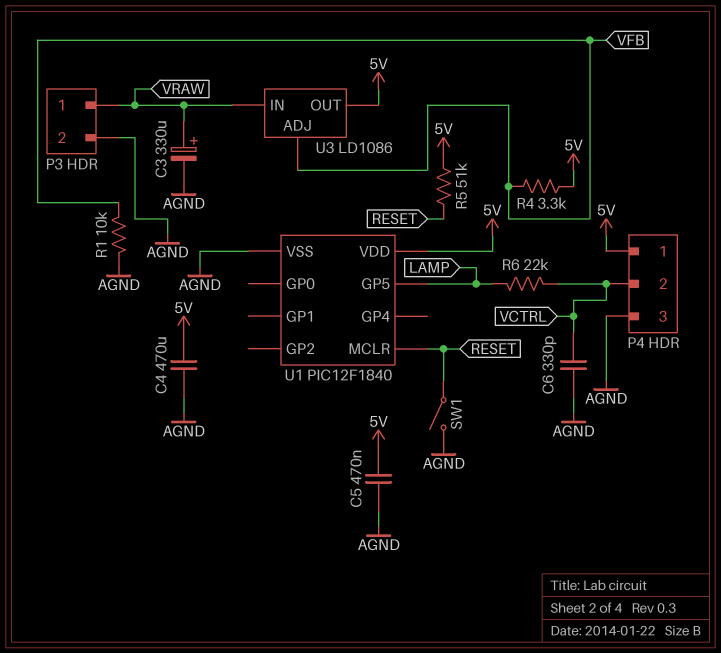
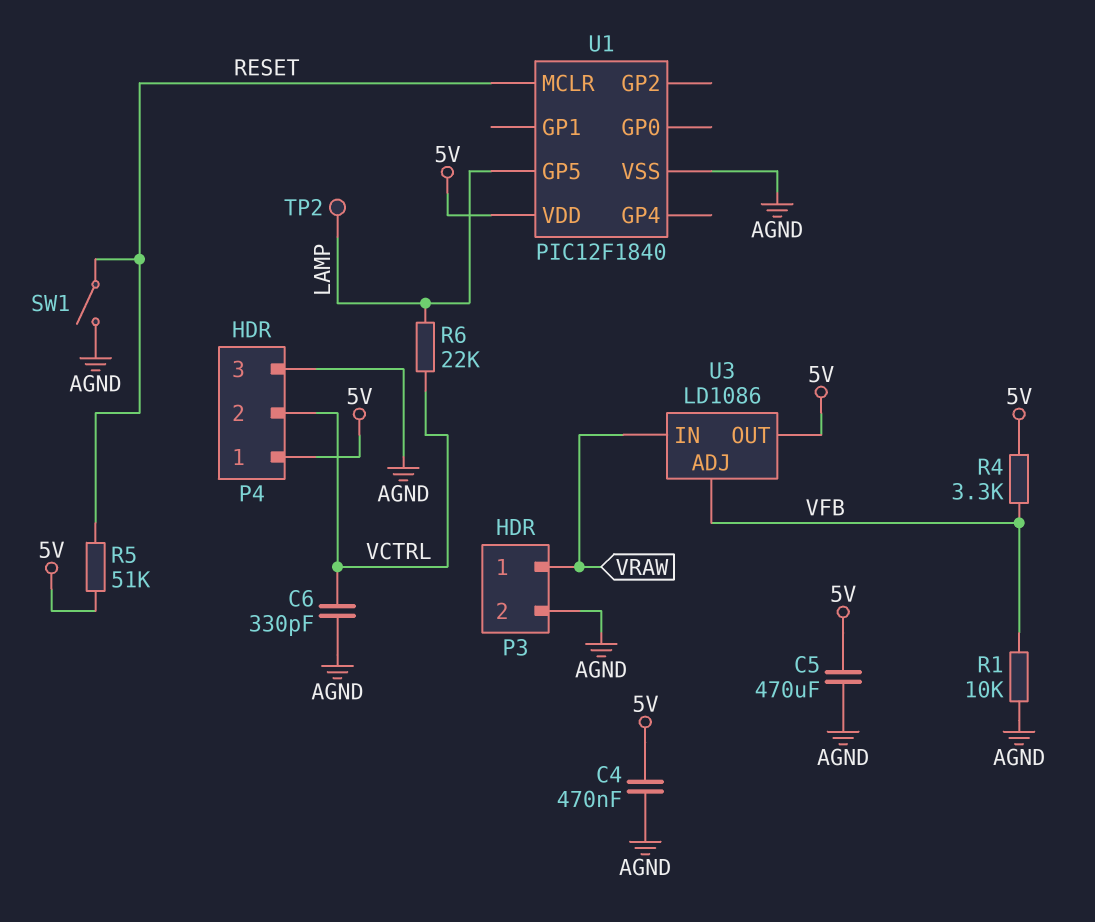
C3: 330uF (plus VRAW, minus AGND) -> none
C4: 470uF (5V, AGND) -> 470nF (5V, AGND)
C5: 470nF (5V, AGND) -> 470uF (5V, AGND)
TP2: none -> test point (LAMP)

